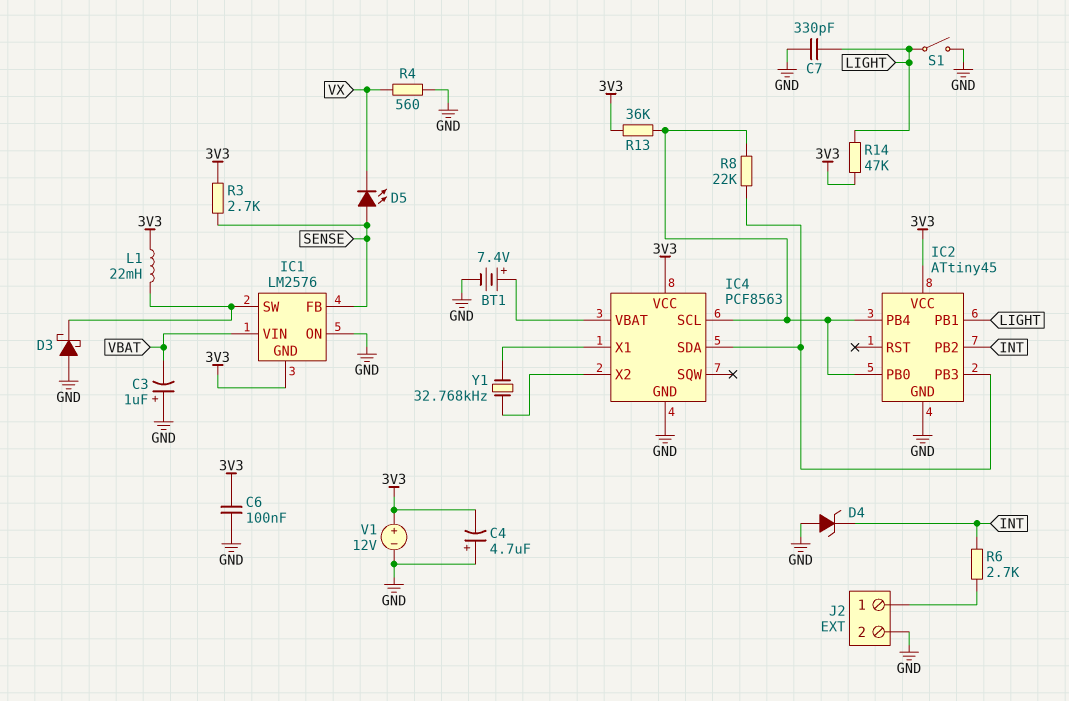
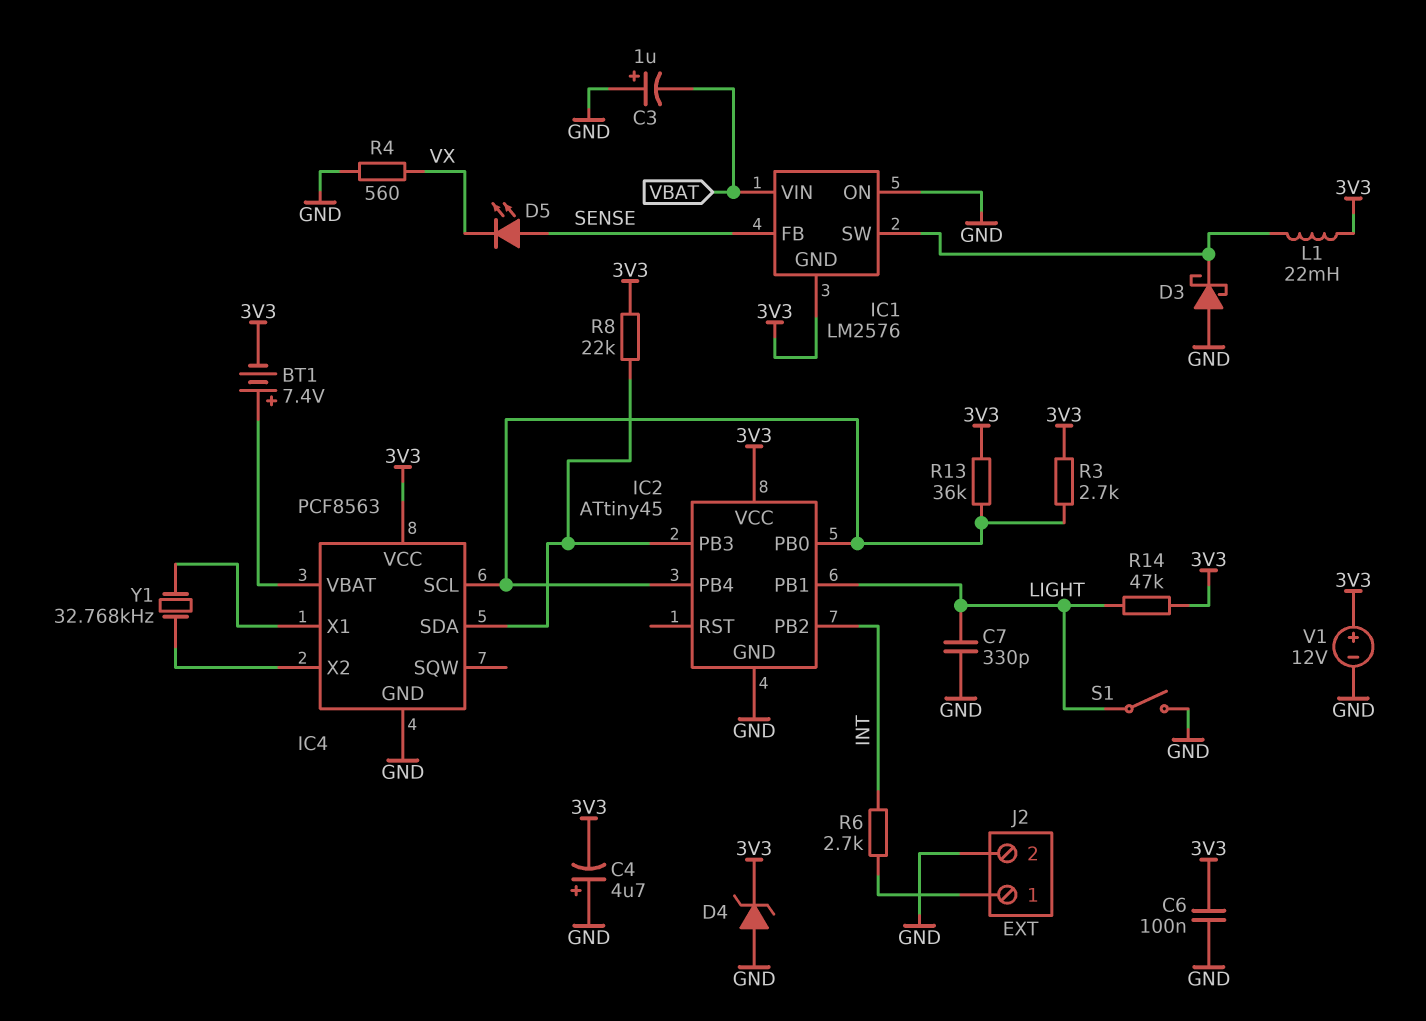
BT1: 7.4V (plus IC4/VBAT, minus GND) -> 7.4V (plus IC4/VBAT, minus 3V3)
D4: zener (A GND, K INT) -> zener (A GND, K 3V3)
R3: 2.7k (3V3, SENSE) -> 2.7k (3V3, IC2/PB0)
R8: 22k (IC2/PB0, IC2/PB3) -> 22k (3V3, IC2/PB3)

